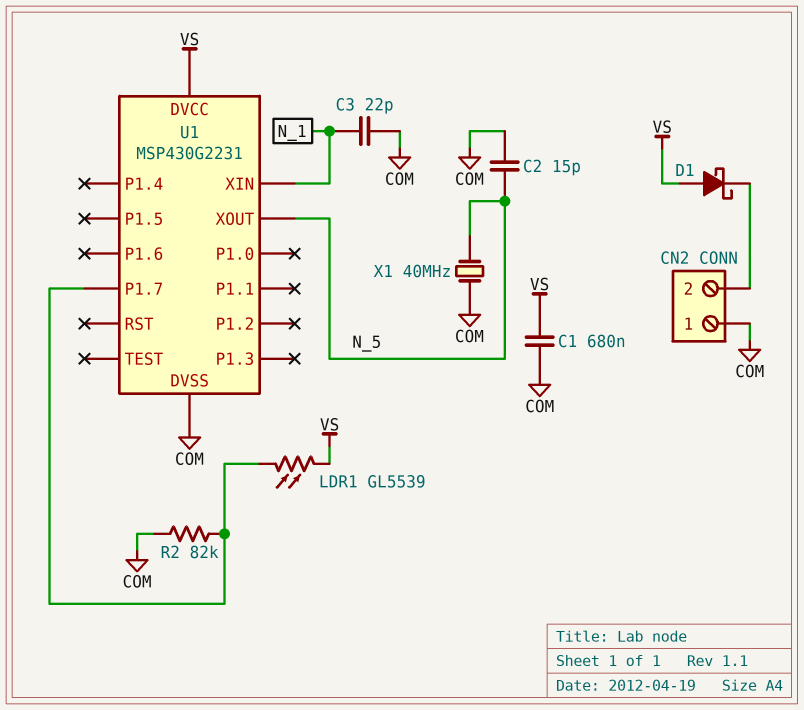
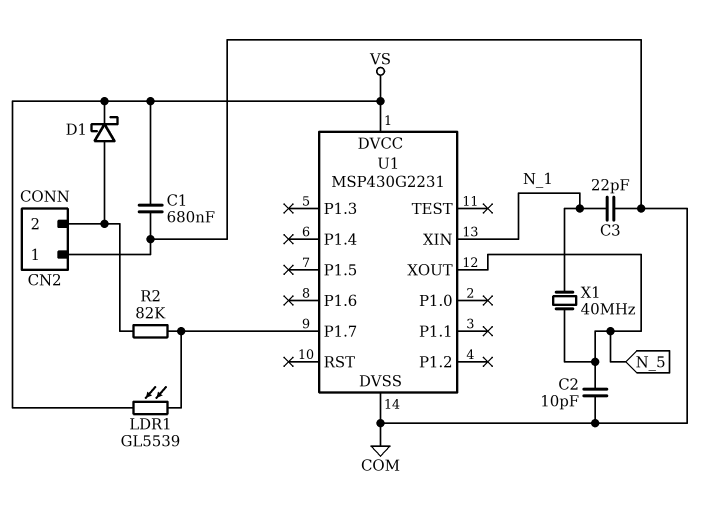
C2: 15pF (COM, N_5) -> 10pF (COM, N_5)
D1: schottky (A VS, K CN2/2) -> schottky (A CN2/2, K VS)
R2: 82k (COM, U1/P1.7) -> 82k (CN2/2, U1/P1.7)
X1: 40MHz (COM, N_5) -> 40MHz (N_1, N_5)

